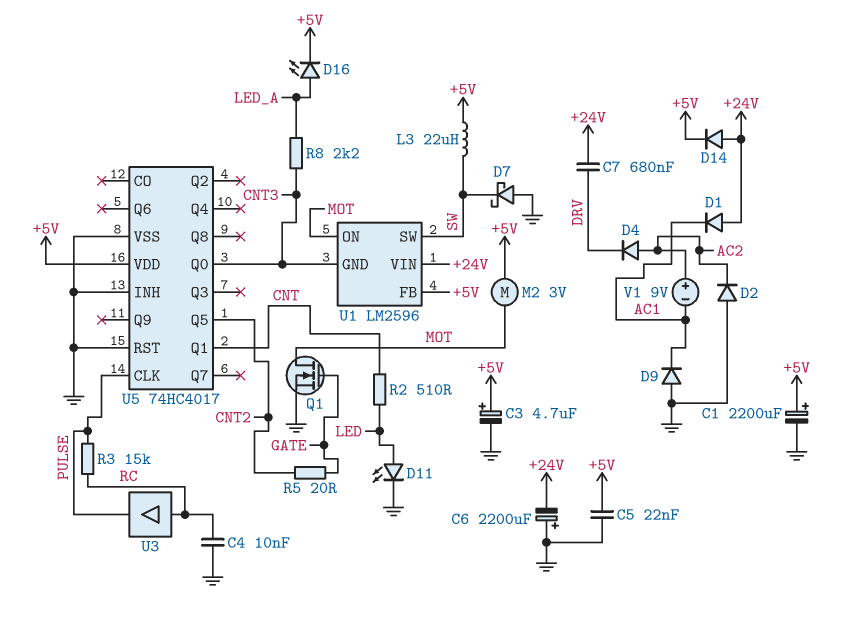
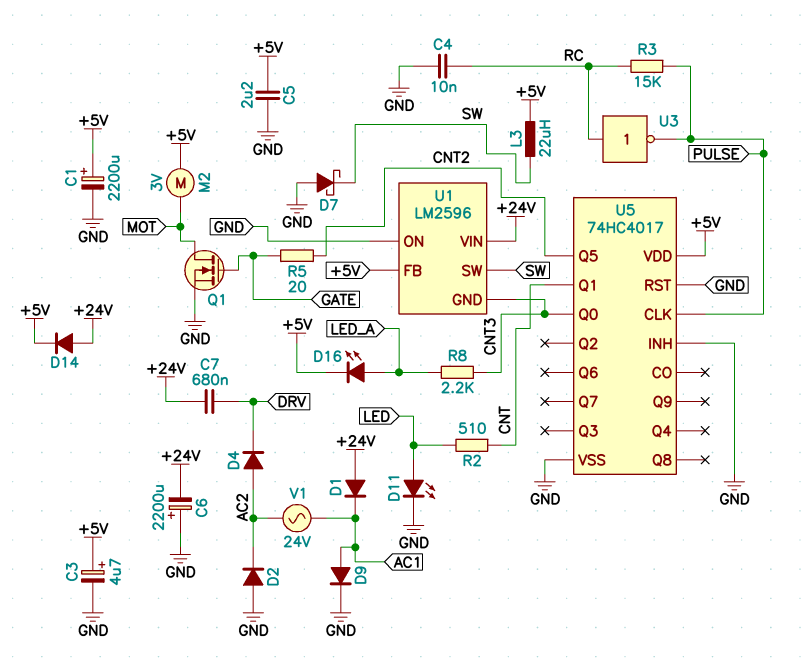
C5: 22nF (+5V, GND) -> 2.2uF (+5V, GND)
D9: diode (A GND, K AC1) -> diode (A AC1, K GND)
U1 pin ON: MOT -> GND
U3: buffer (in RC, out PULSE) -> NOT (in RC, out PULSE)
V1: 9V (plus AC2, minus AC1) -> AC 24V (AC1, AC2)

